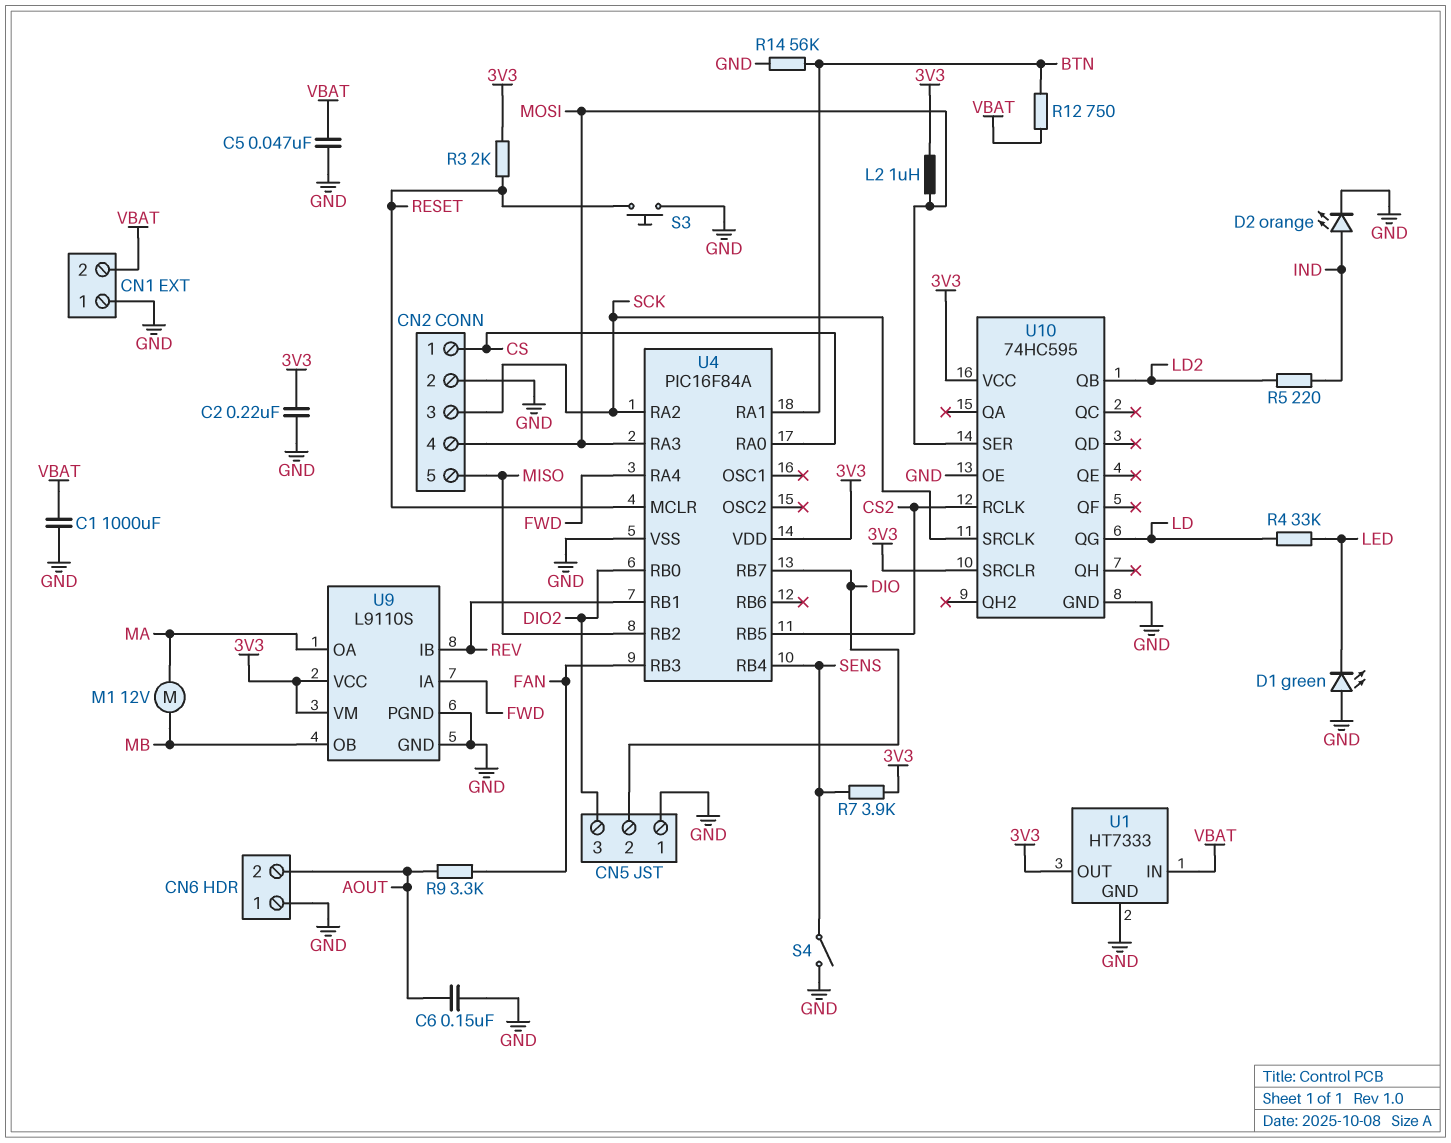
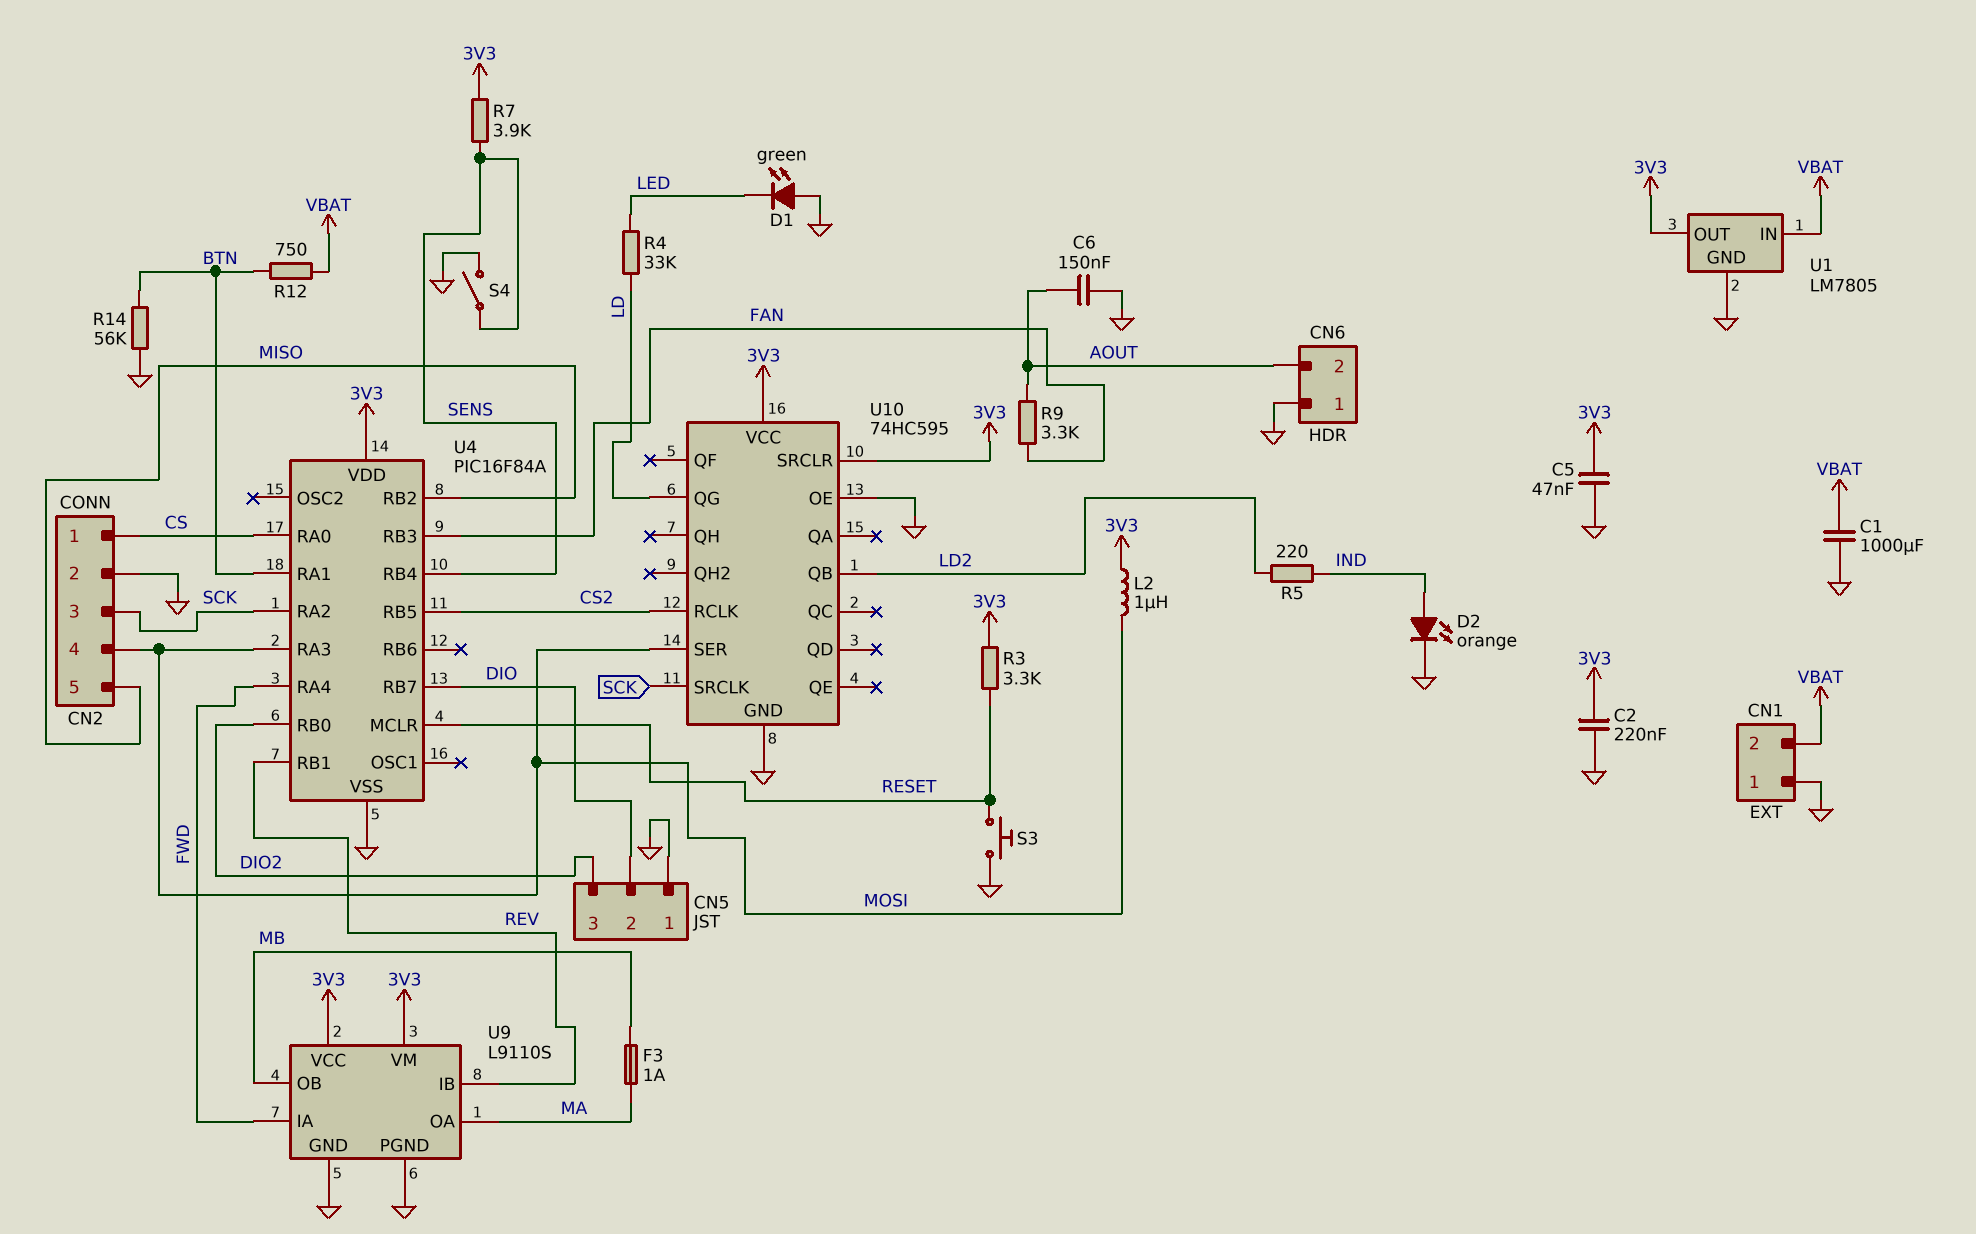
C5: 47nF (GND, VBAT) -> 47nF (3V3, GND)
F3: none -> 1A (MA, MB)
M1: motor 12V (MA, MB) -> none
R3: 2k (3V3, RESET) -> 3.3k (3V3, RESET)
U1: HT7333 -> LM7805

